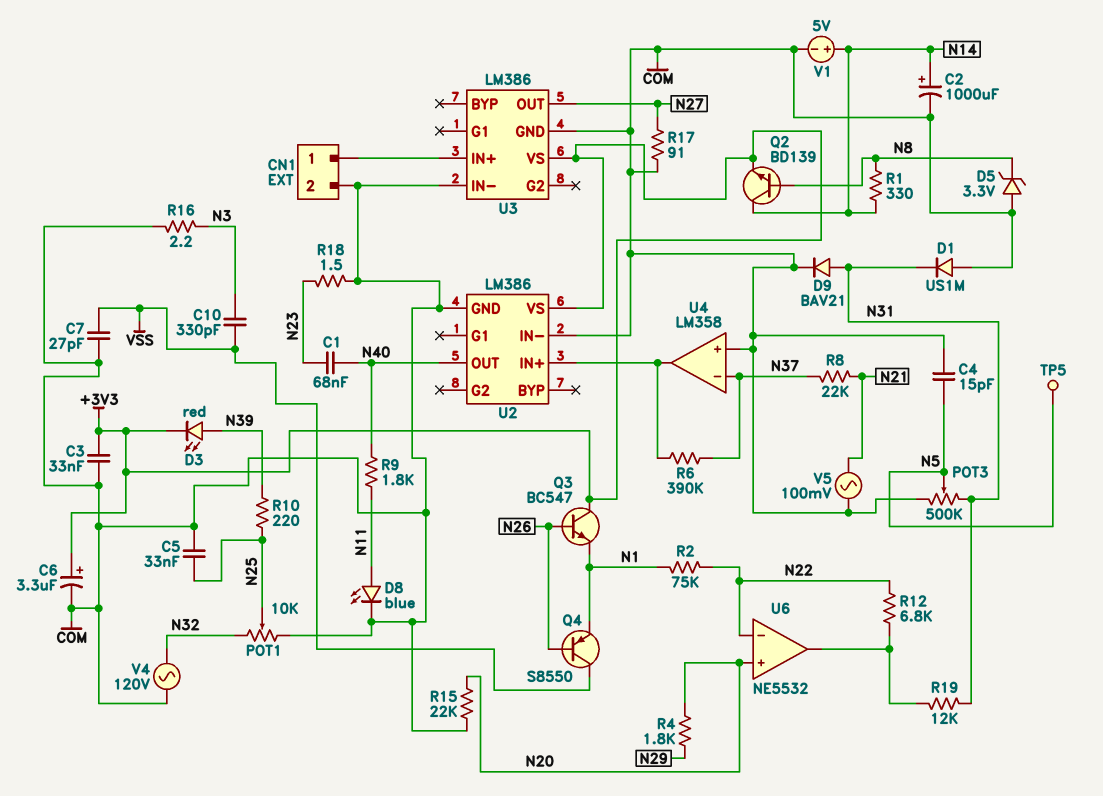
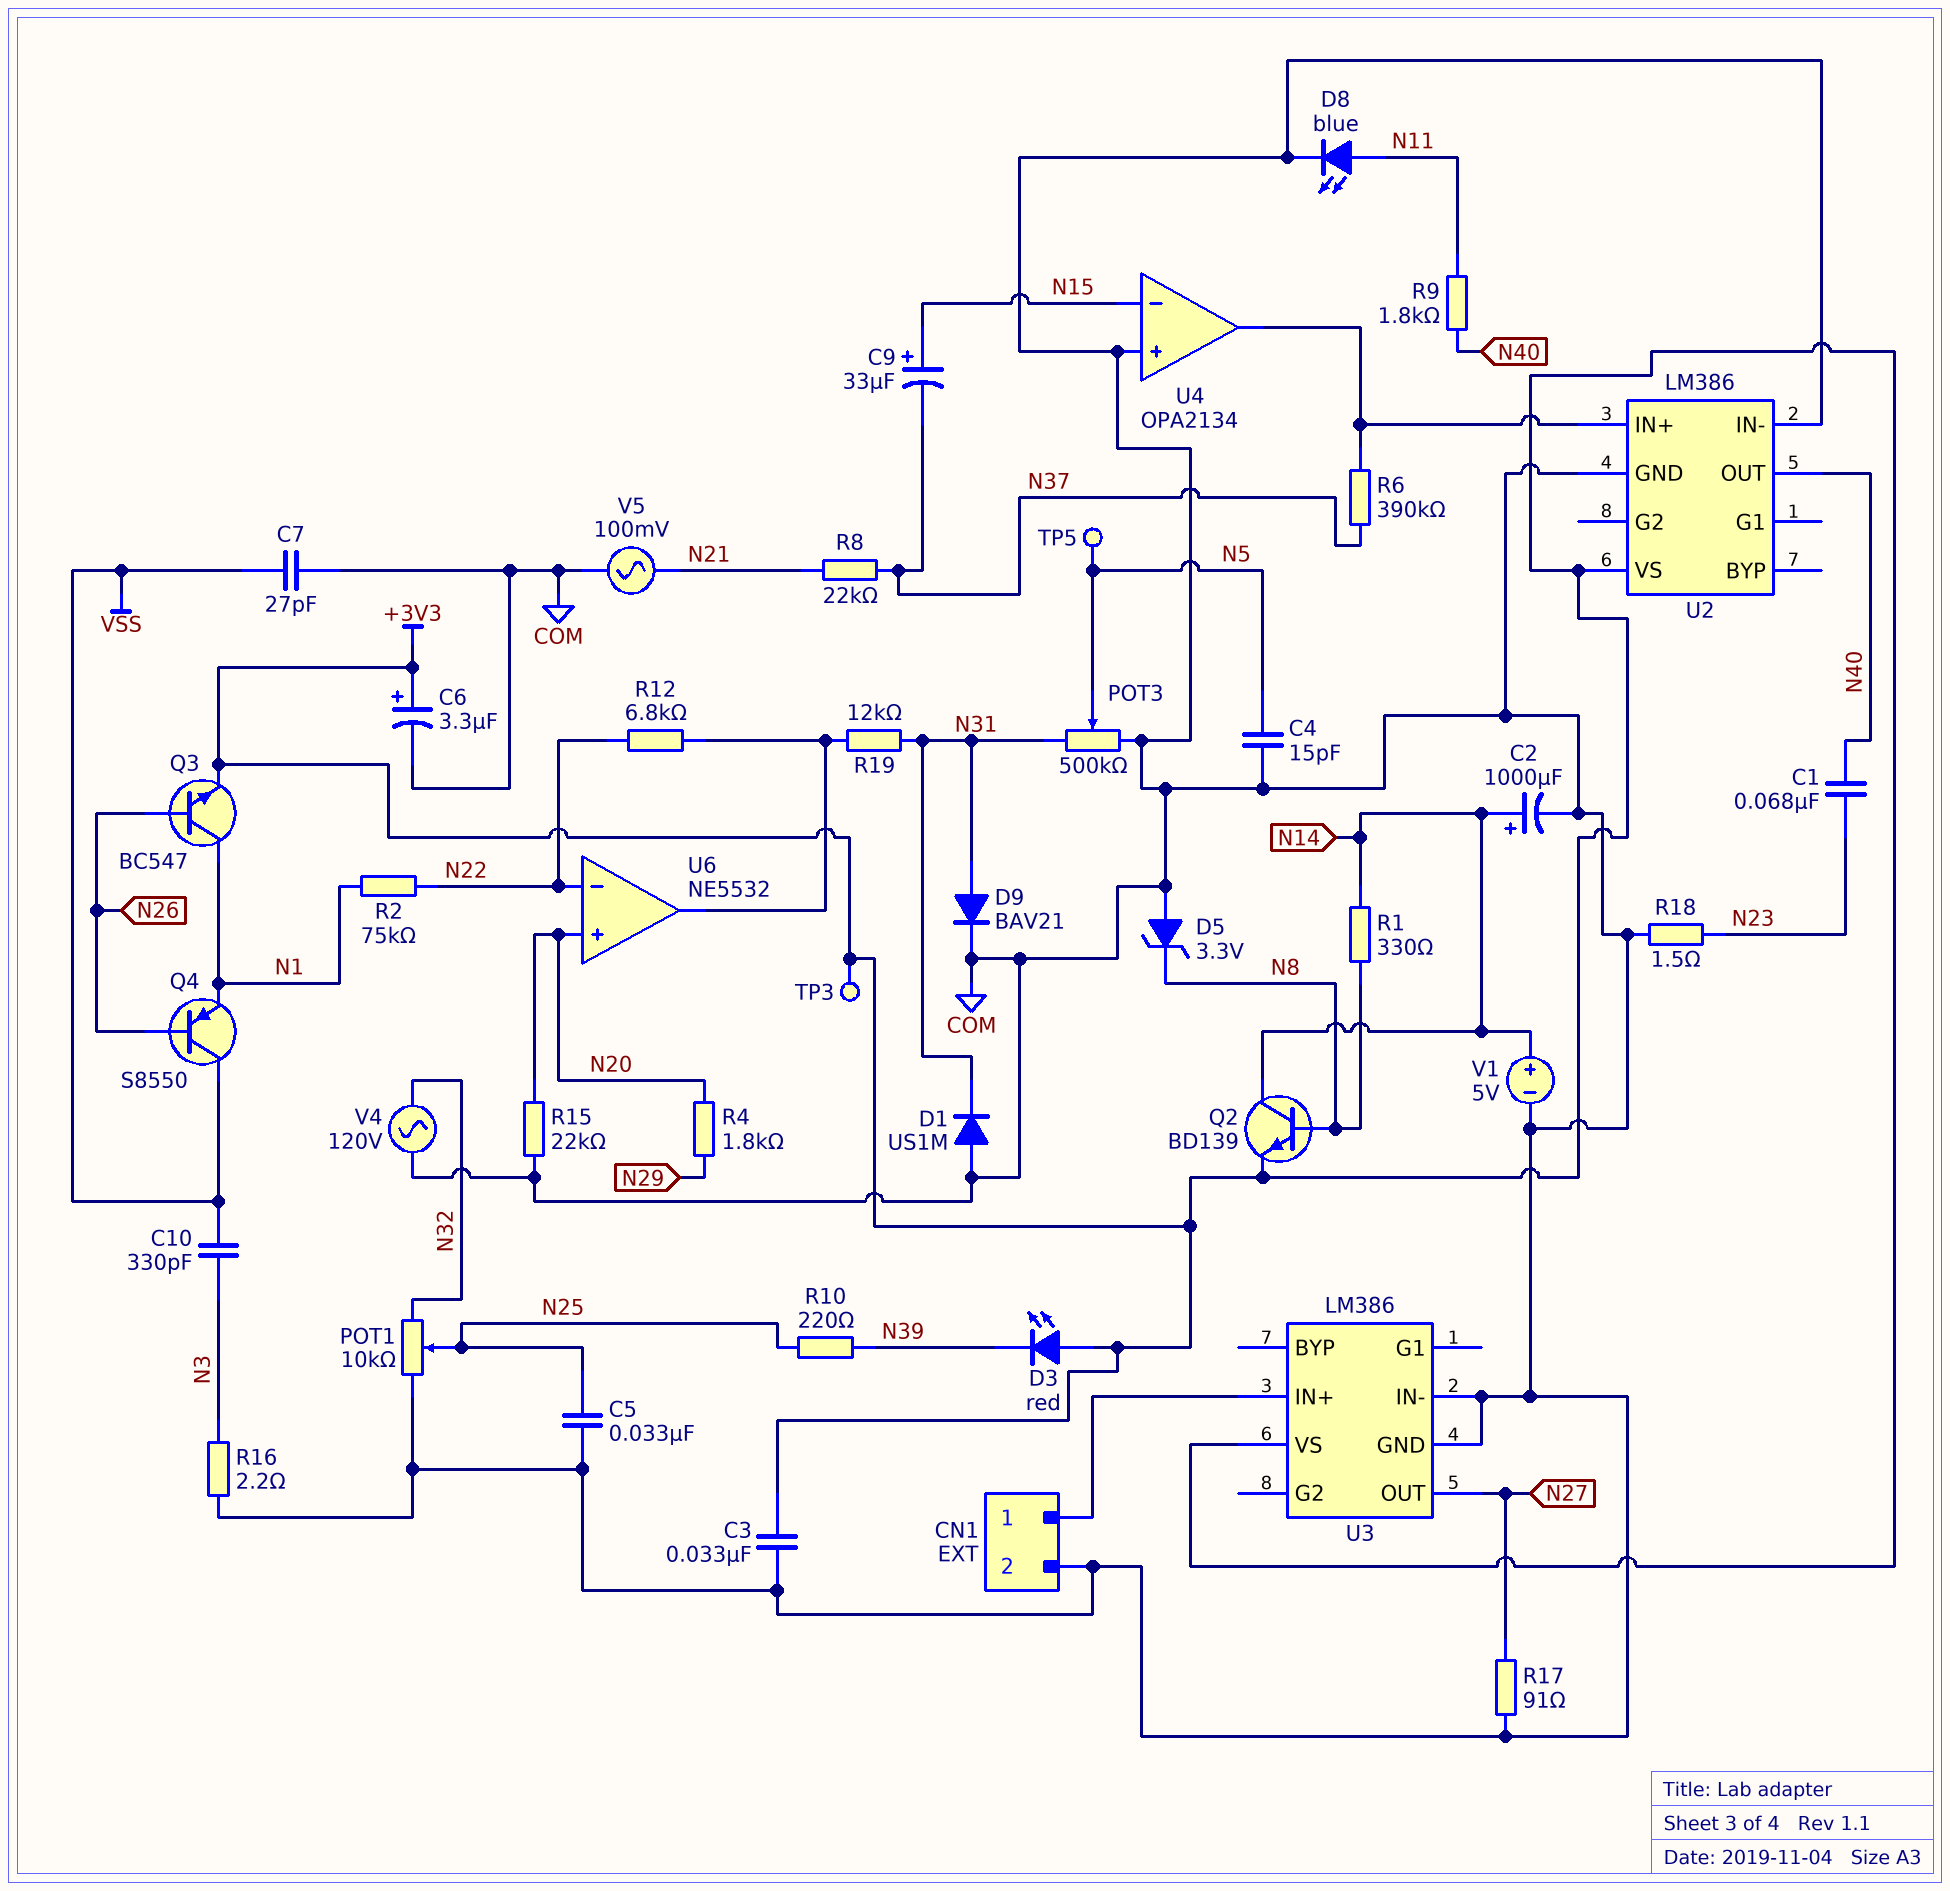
C9: none -> 33uF (plus N15, minus N37)
D3: LED red (A N39, K +3V3) -> LED red (A +3V3, K N39)
Q3: NPN BC547 (B N26, C +3V3, E N1) -> NPN BC547 (B N26, C N1, E +3V3)
TP3: none -> test point (+3V3)
U4: LM358 -> OPA2134
U4 pin in-: N37 -> N15

